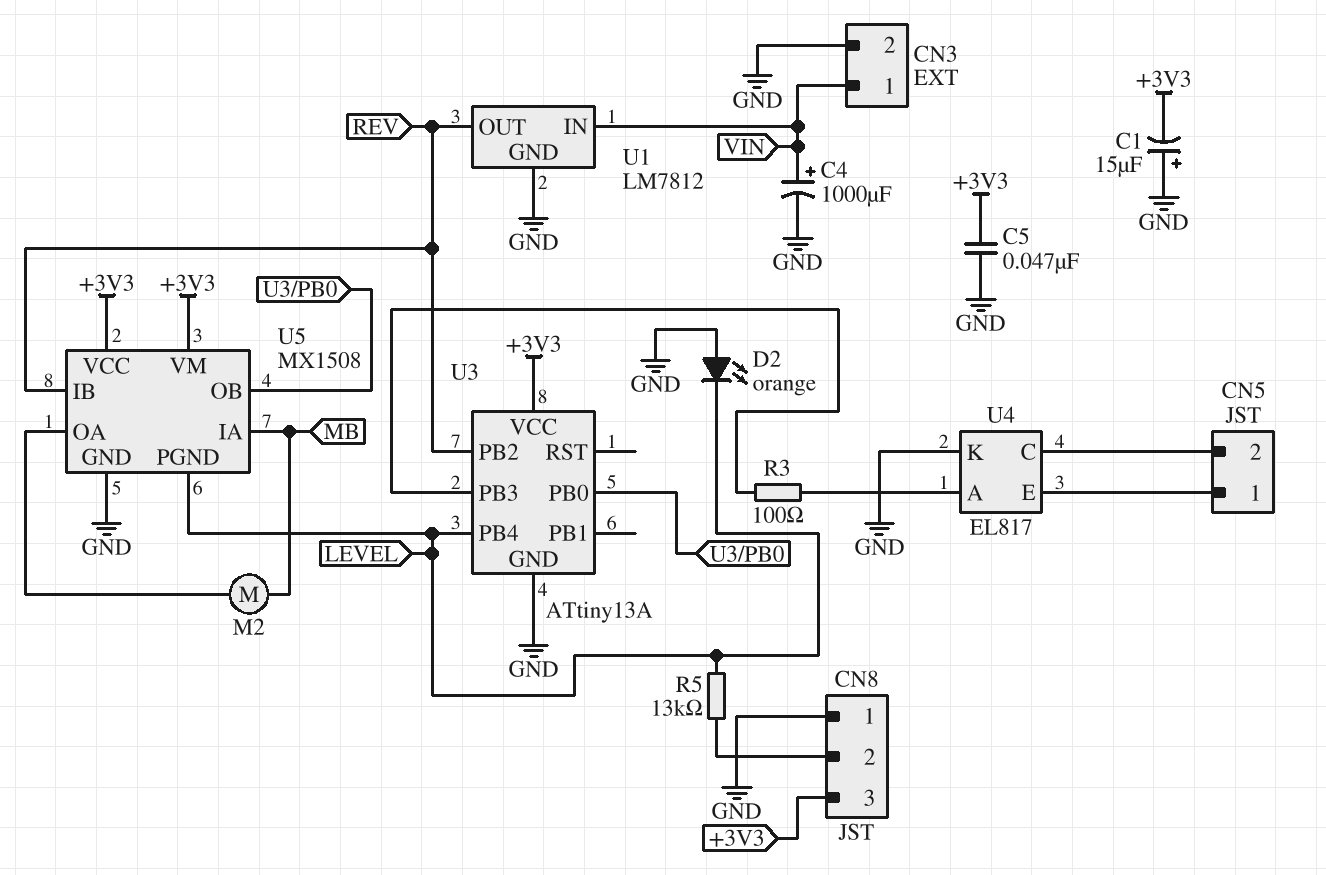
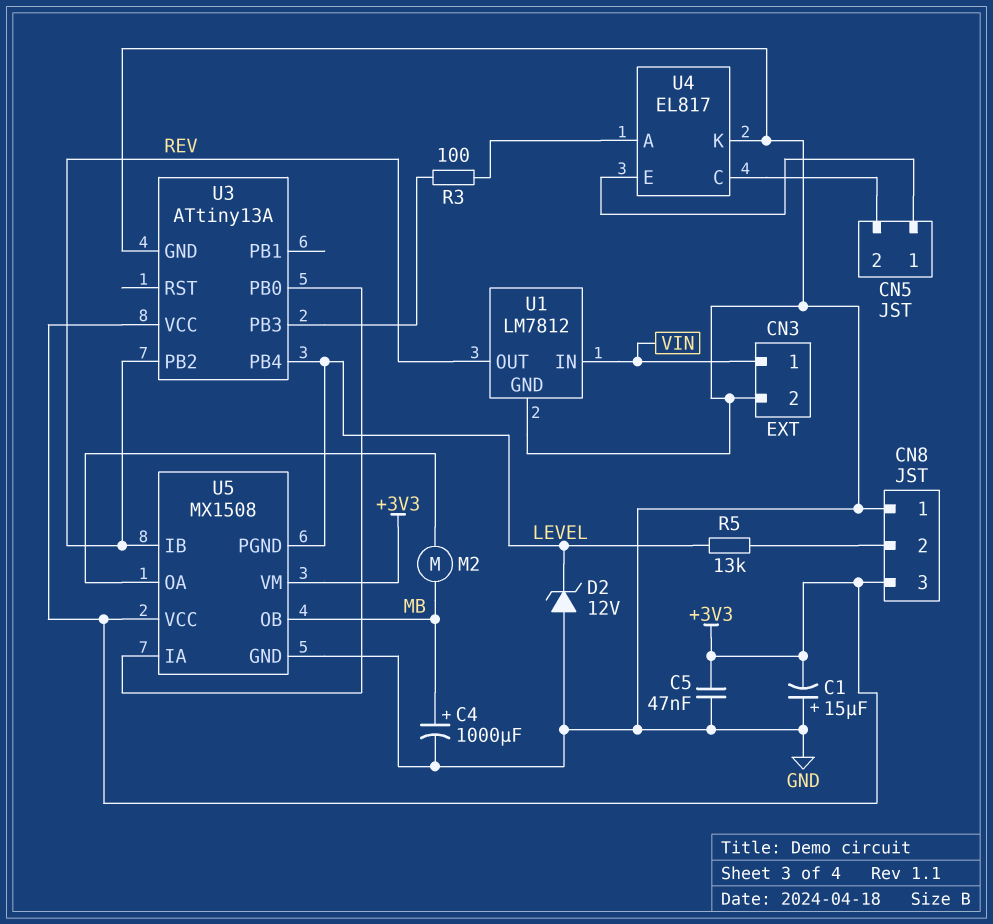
C4: 1000uF (plus VIN, minus GND) -> 1000uF (plus MB, minus GND)
D2: LED orange (A GND, K LEVEL) -> zener 12V (A GND, K LEVEL)
U5 pin IA: MB -> U3/PB0
U5 pin OB: U3/PB0 -> MB

